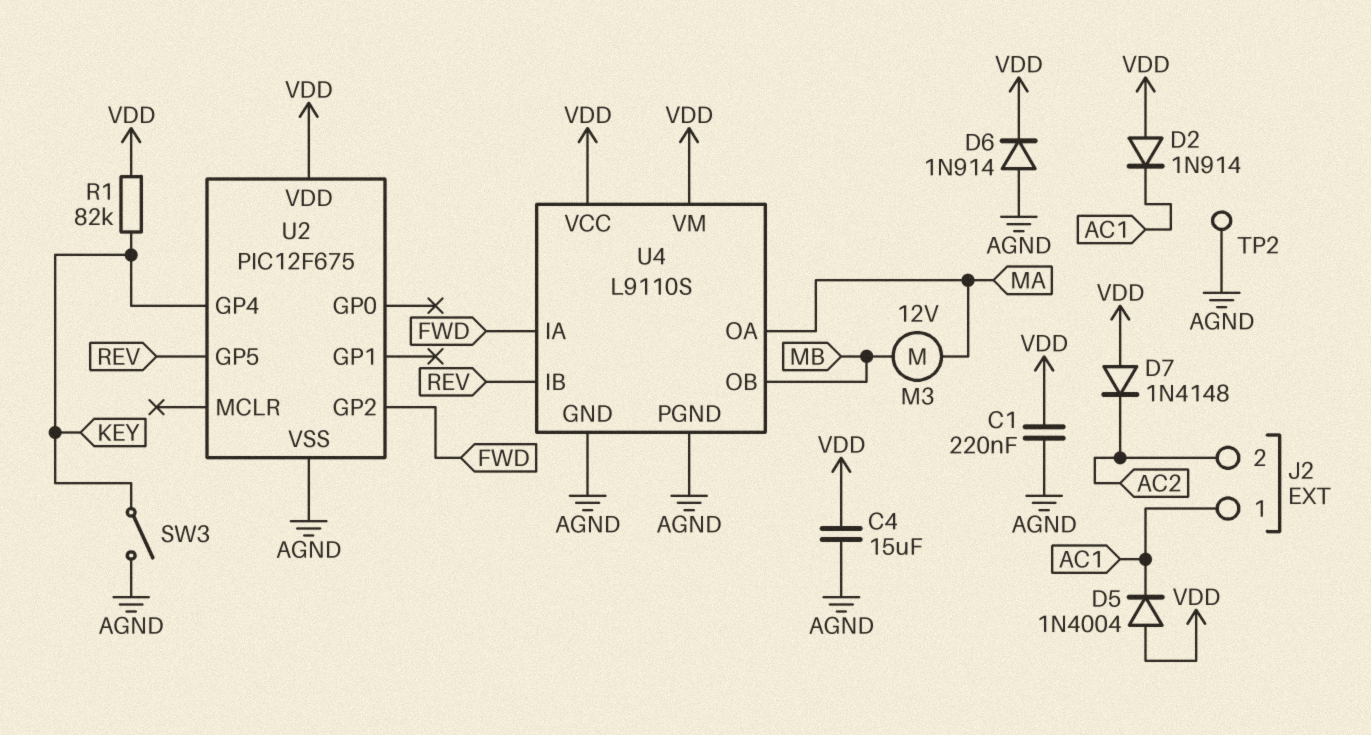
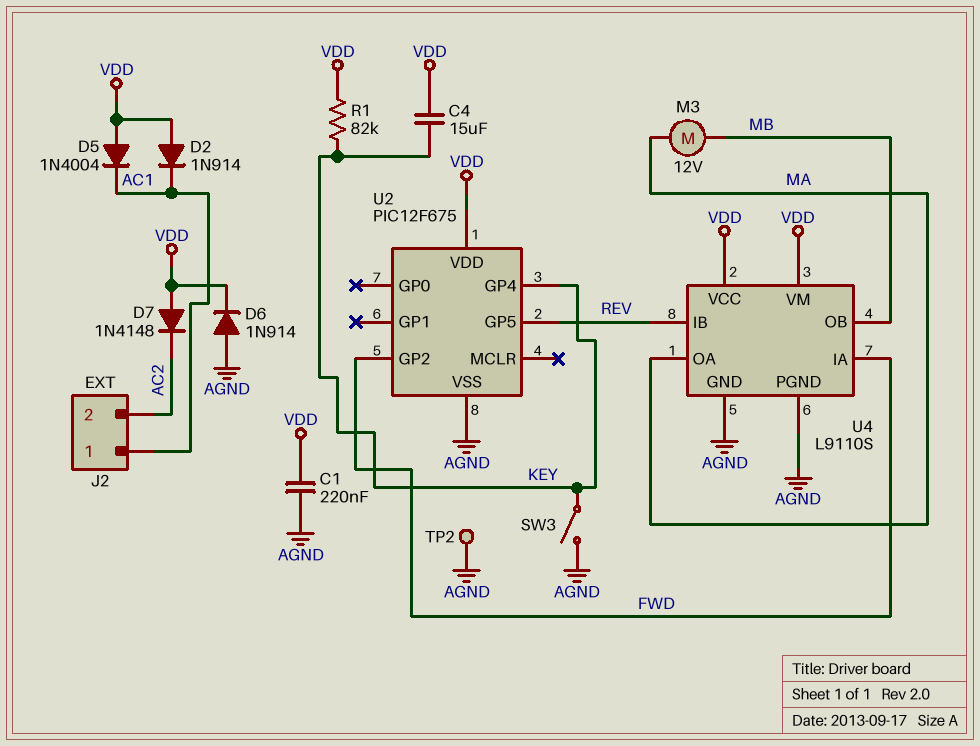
C4: 15uF (AGND, VDD) -> 15uF (KEY, VDD)

